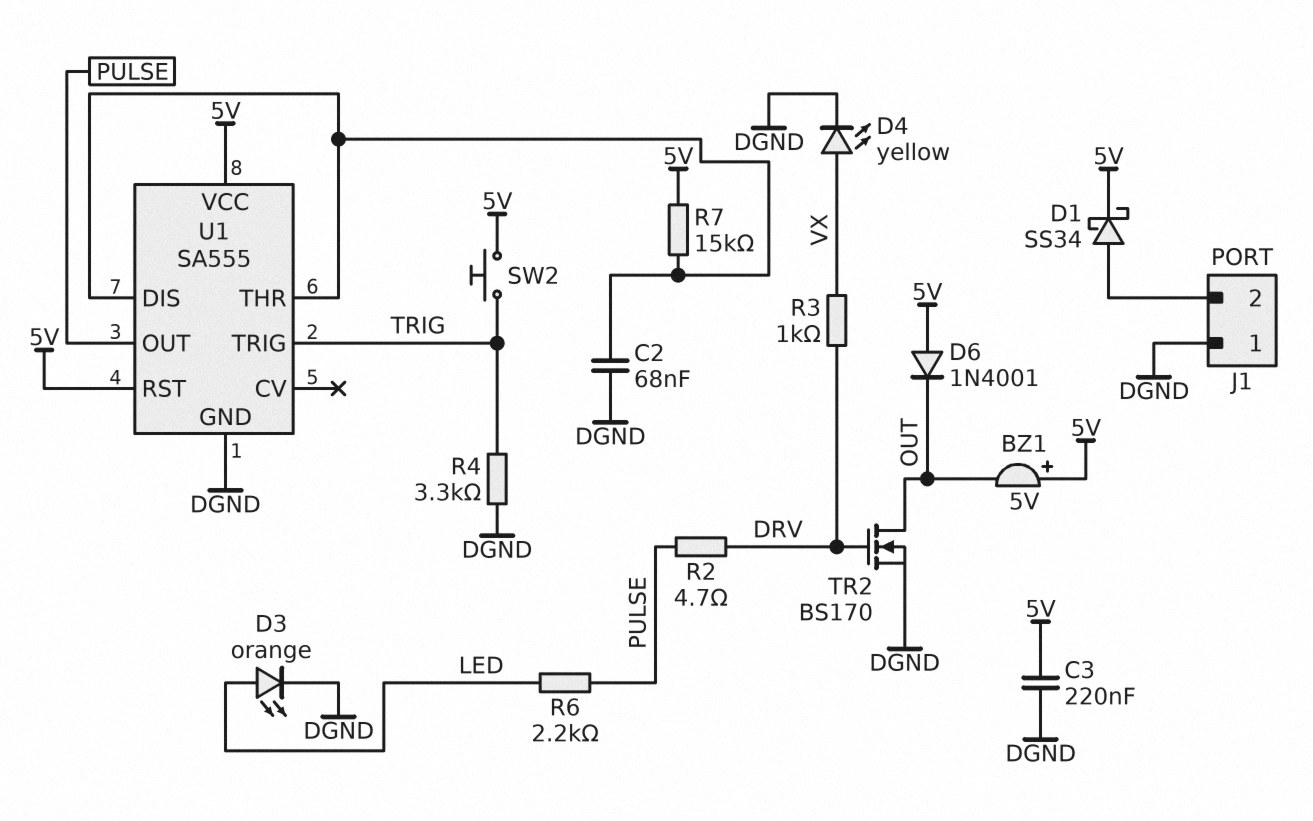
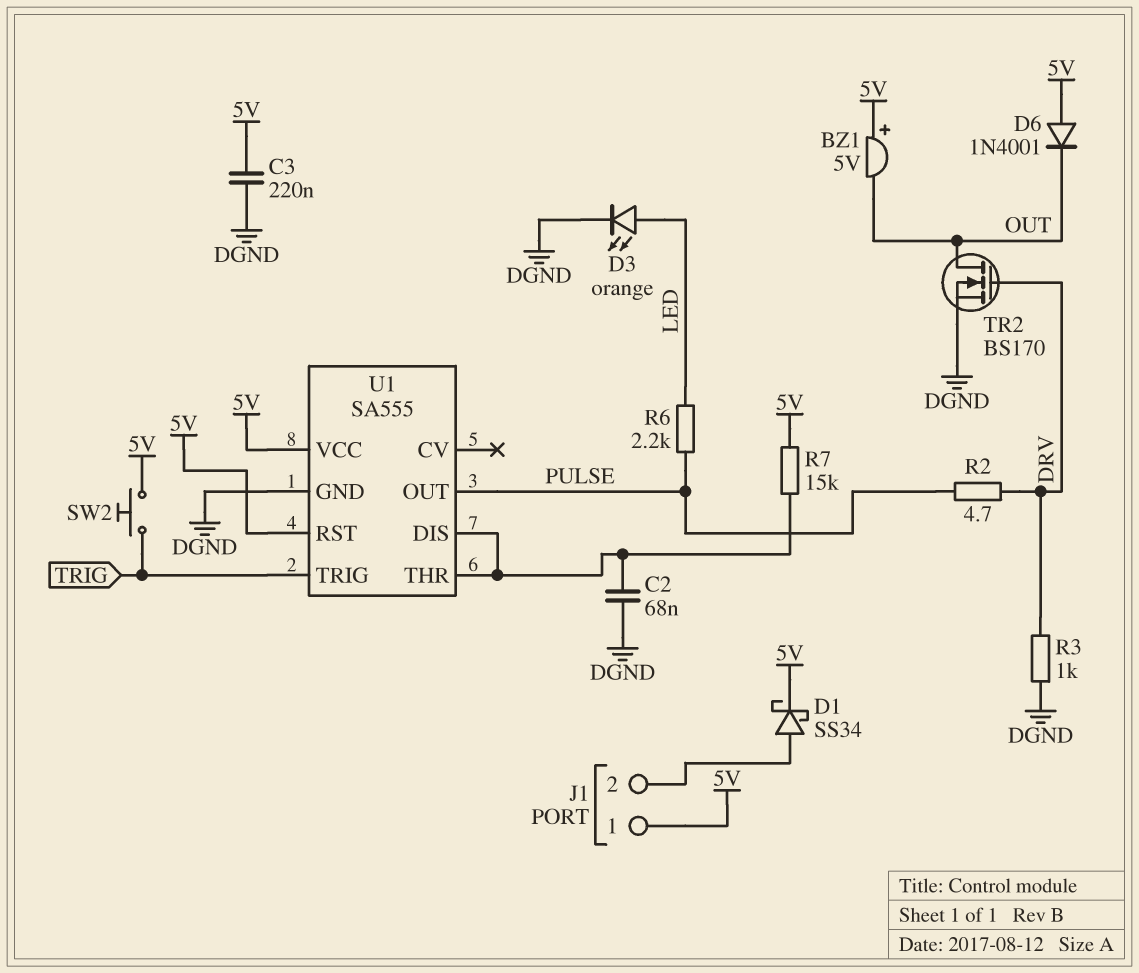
D4: LED yellow (A VX, K DGND) -> none
J1 pin 1: DGND -> 5V
R3: 1k (DRV, VX) -> 1k (DGND, DRV)
R4: 3.3k (DGND, TRIG) -> none

